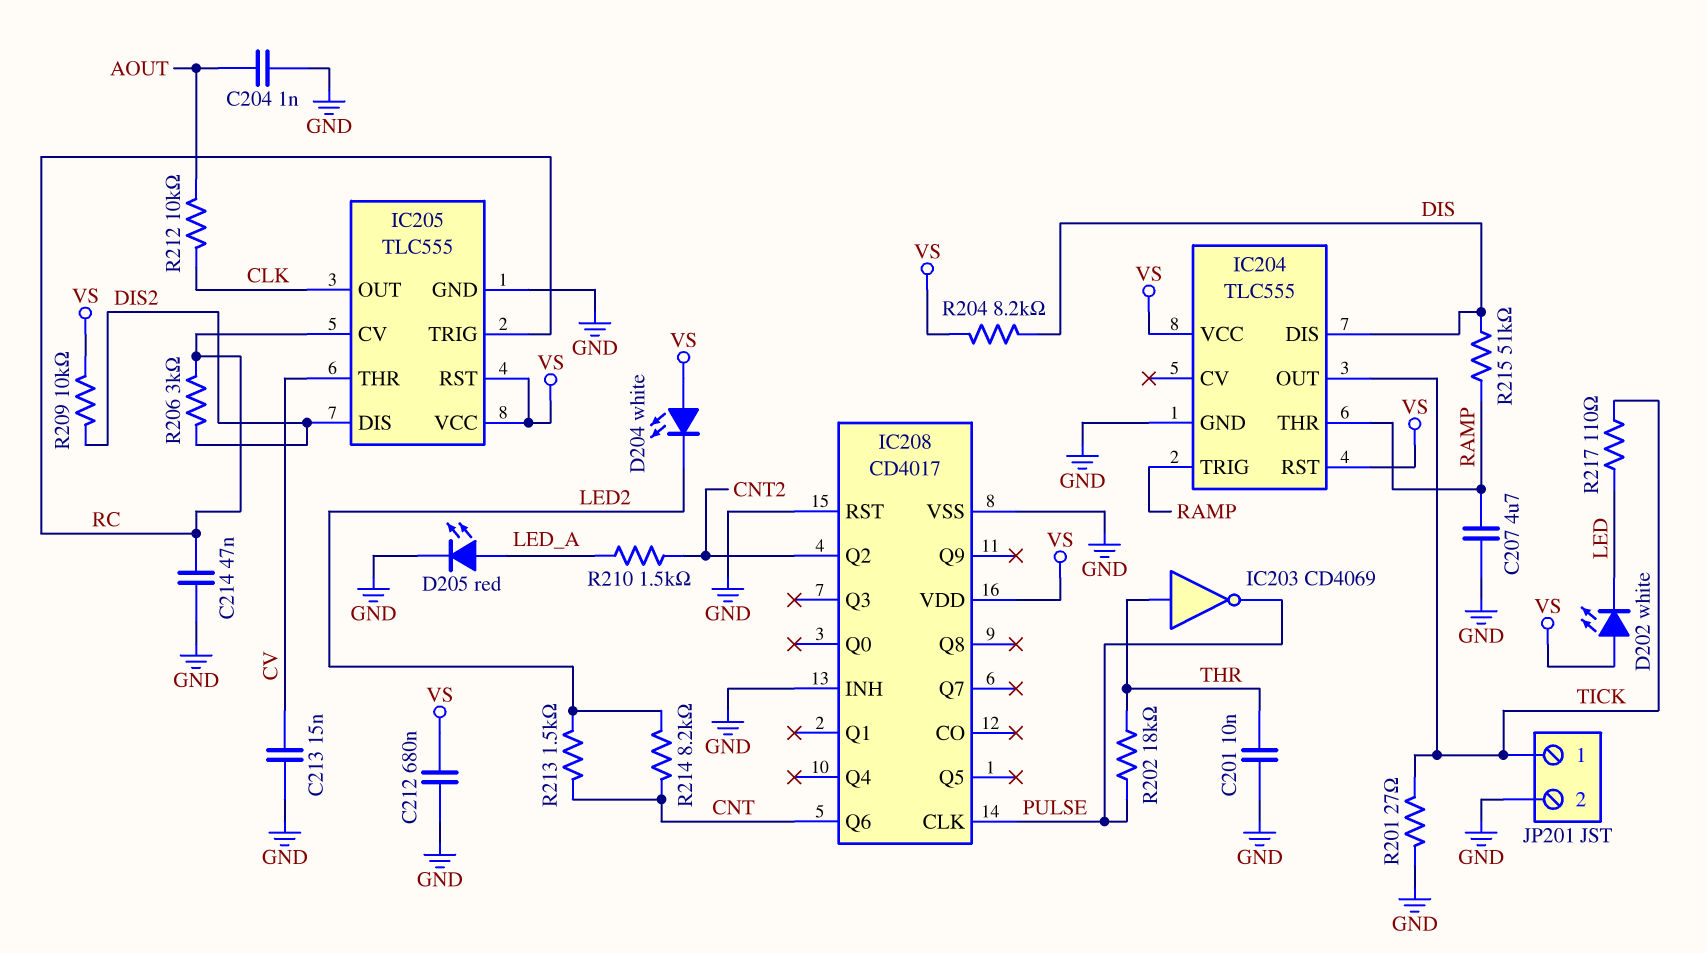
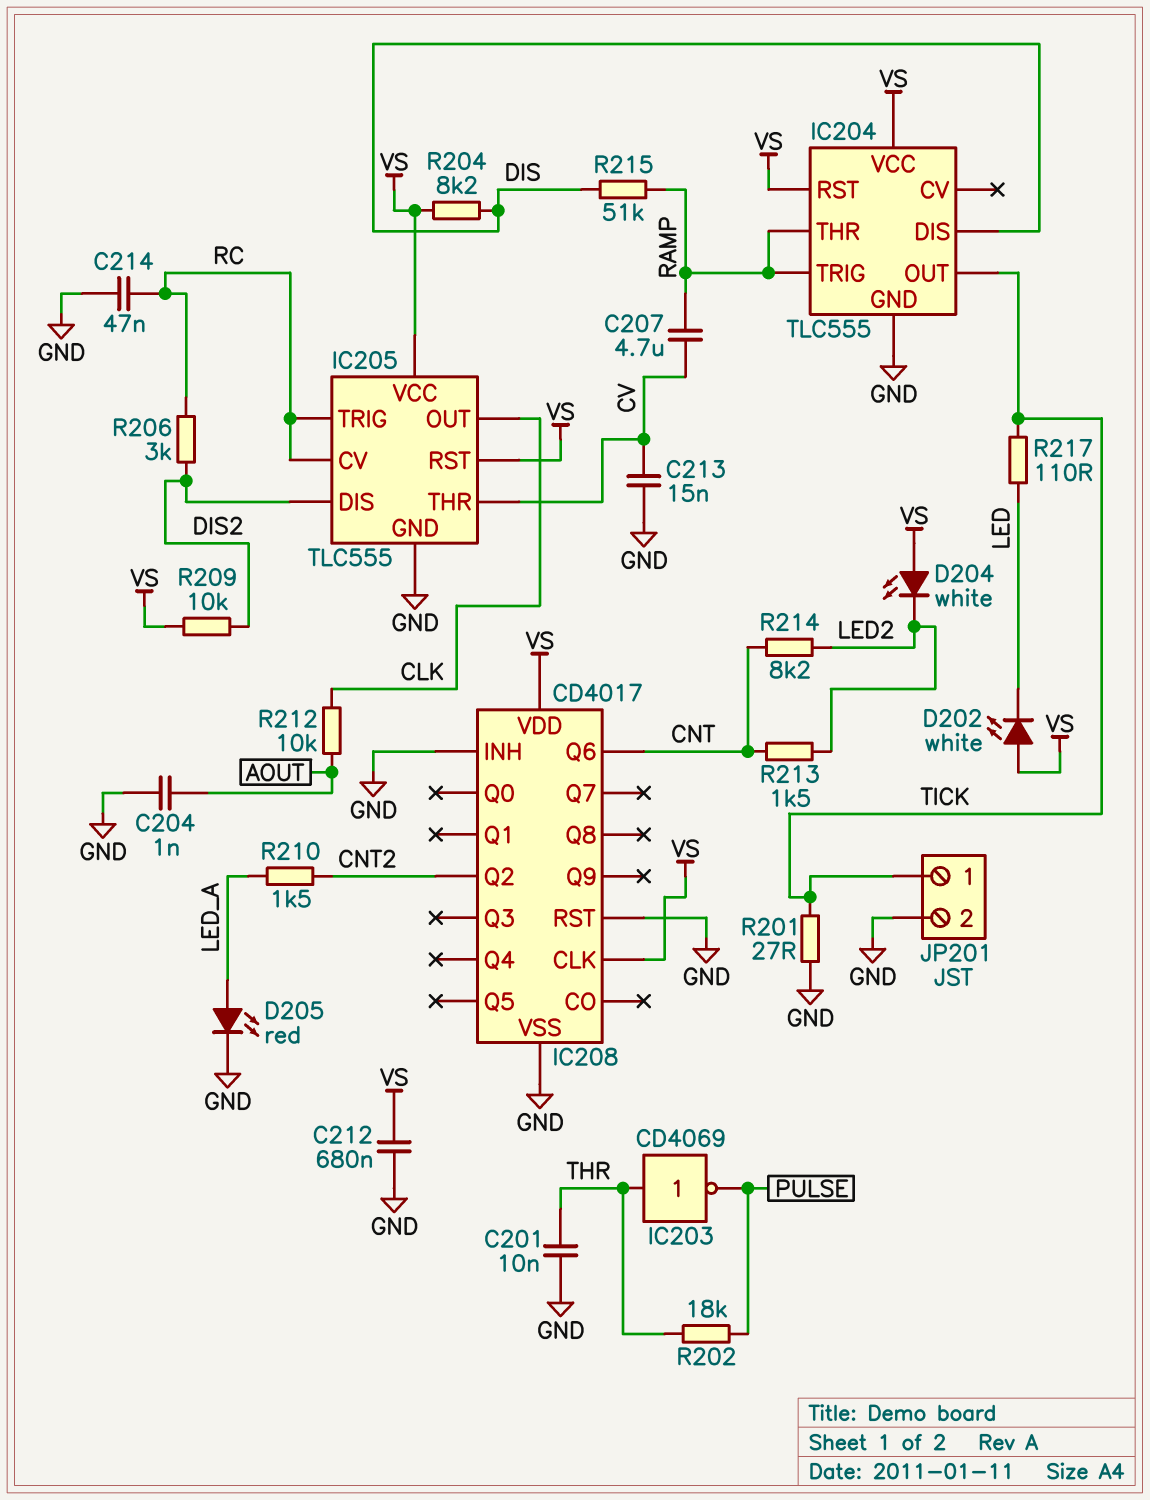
C207: 4.7uF (GND, RAMP) -> 4.7uF (CV, RAMP)
IC208 pin CLK: PULSE -> VS

